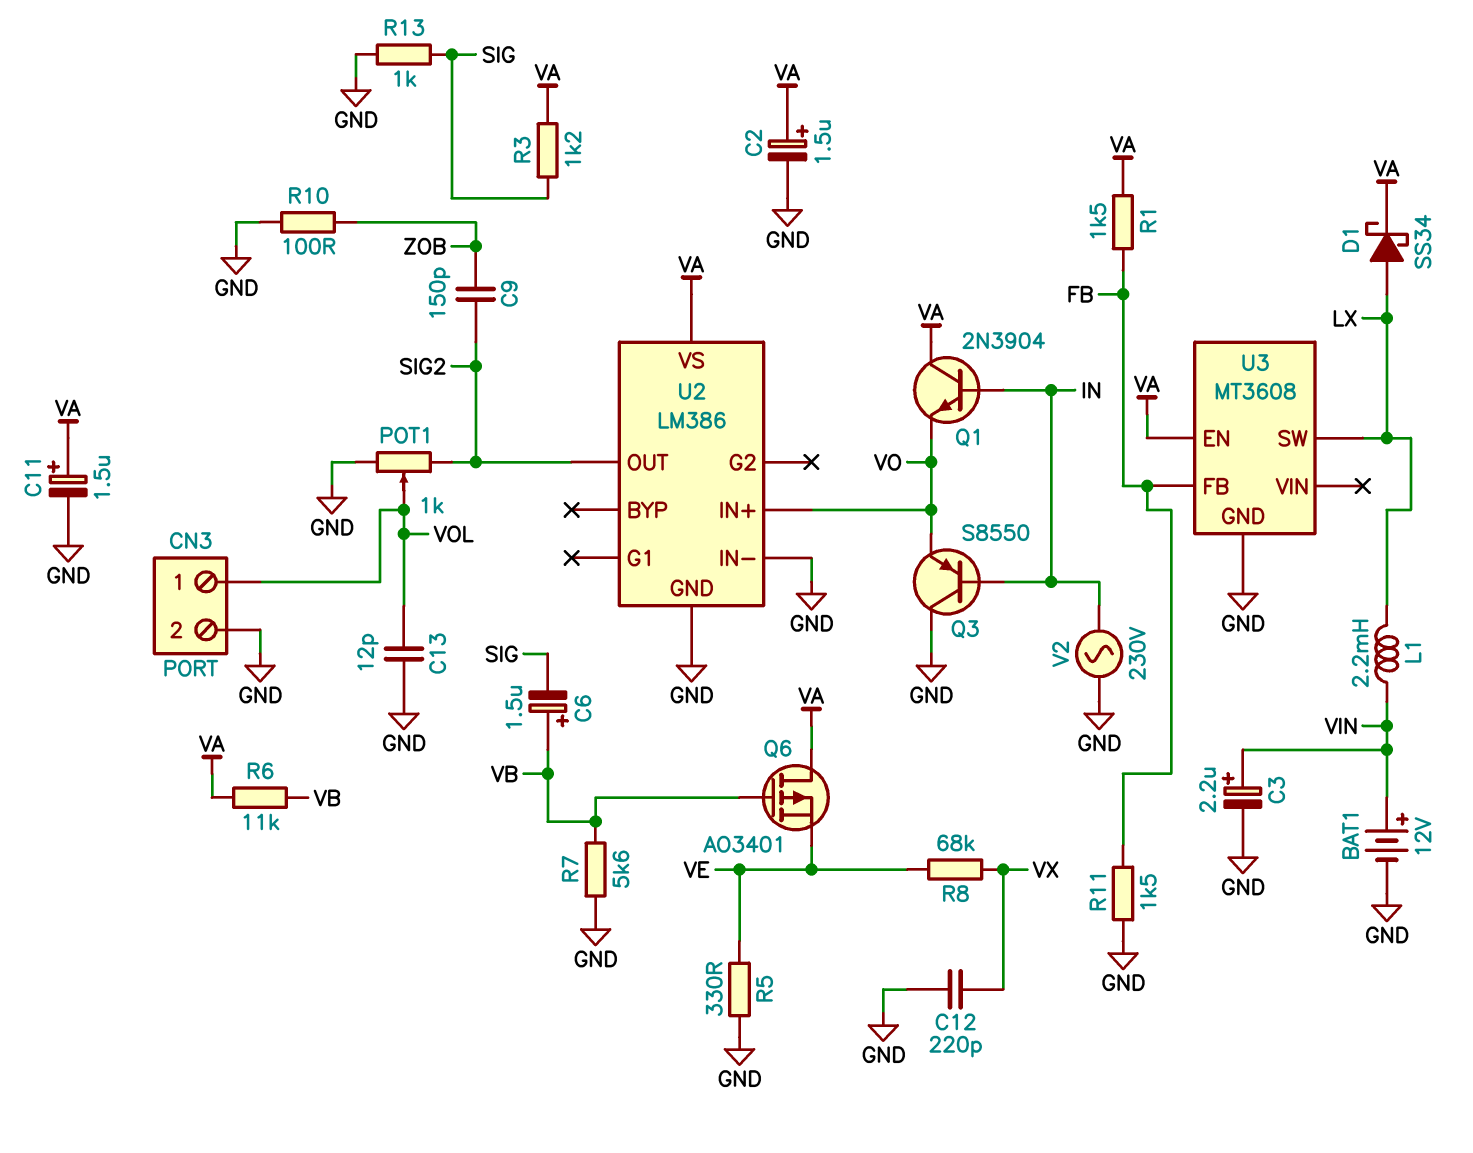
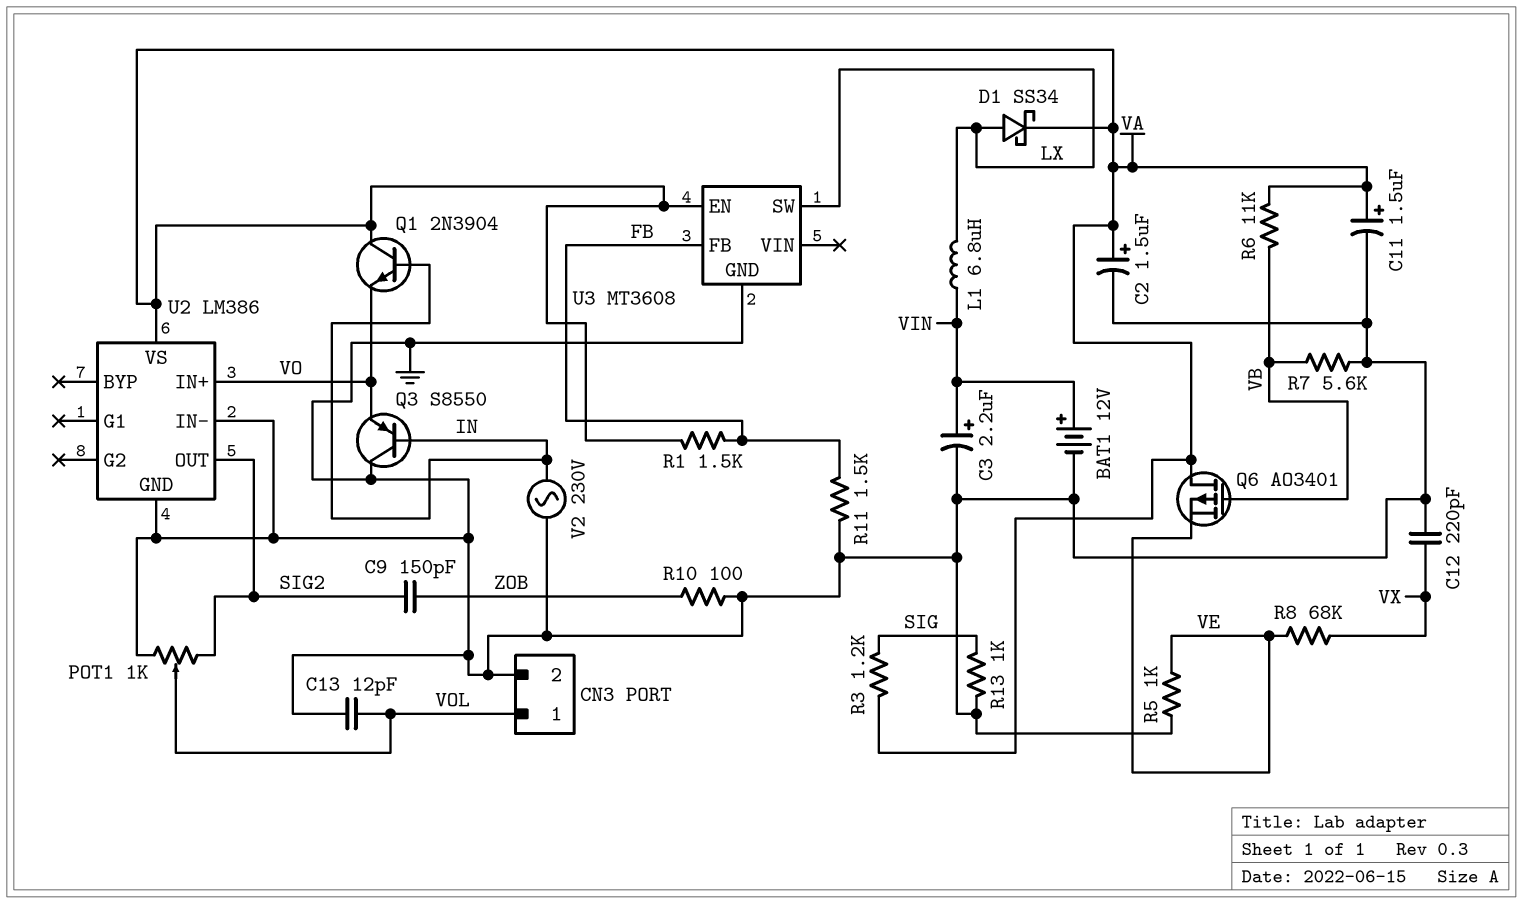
C6: 1.5uF (plus VB, minus SIG) -> none
L1: 2.2mH (LX, VIN) -> 6.8uH (LX, VIN)
R5: 330 (GND, VE) -> 1k (GND, VE)

